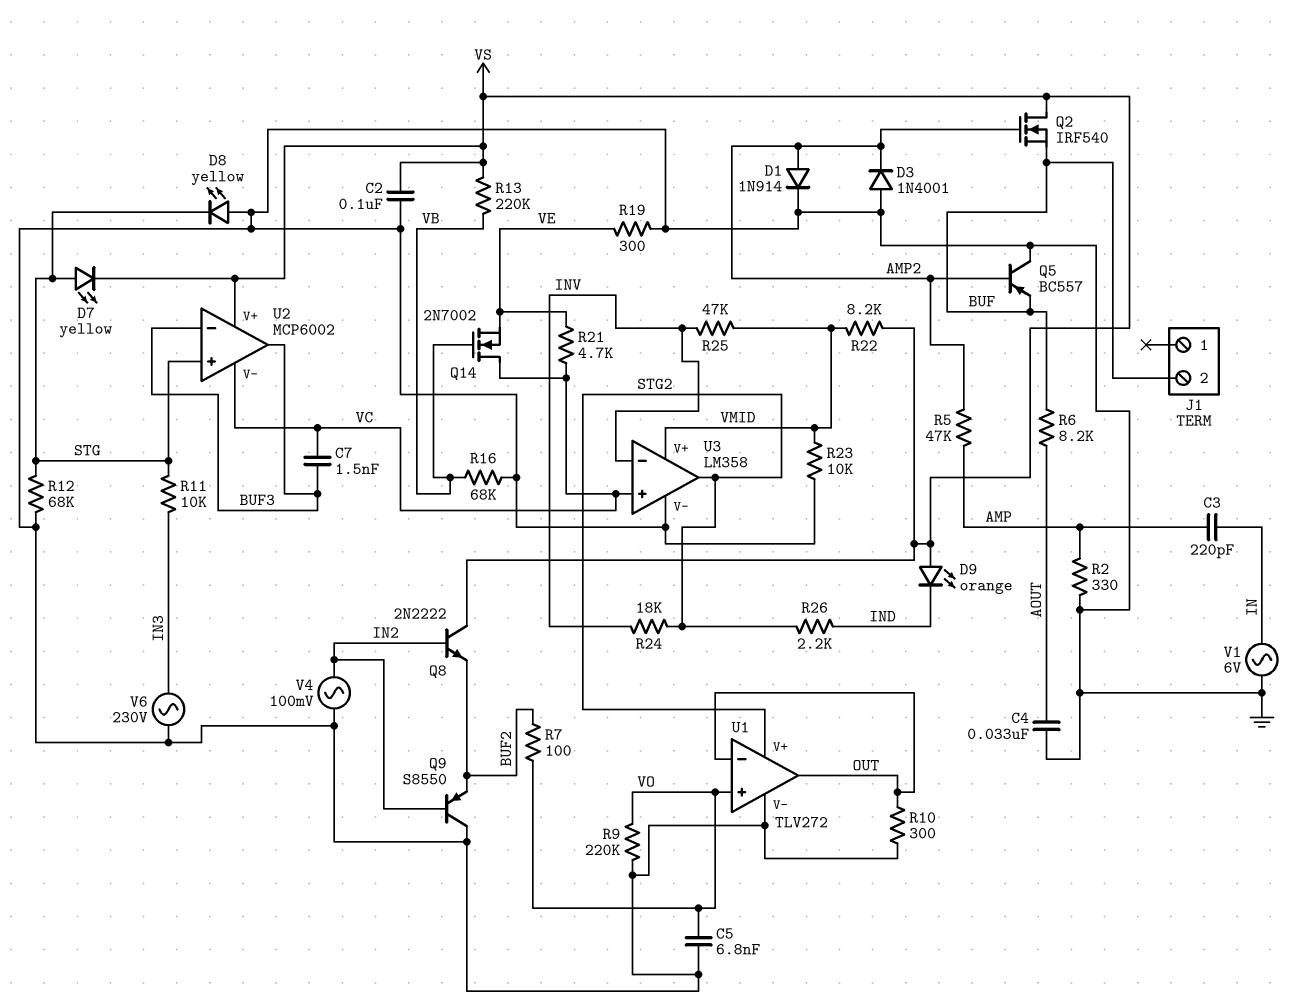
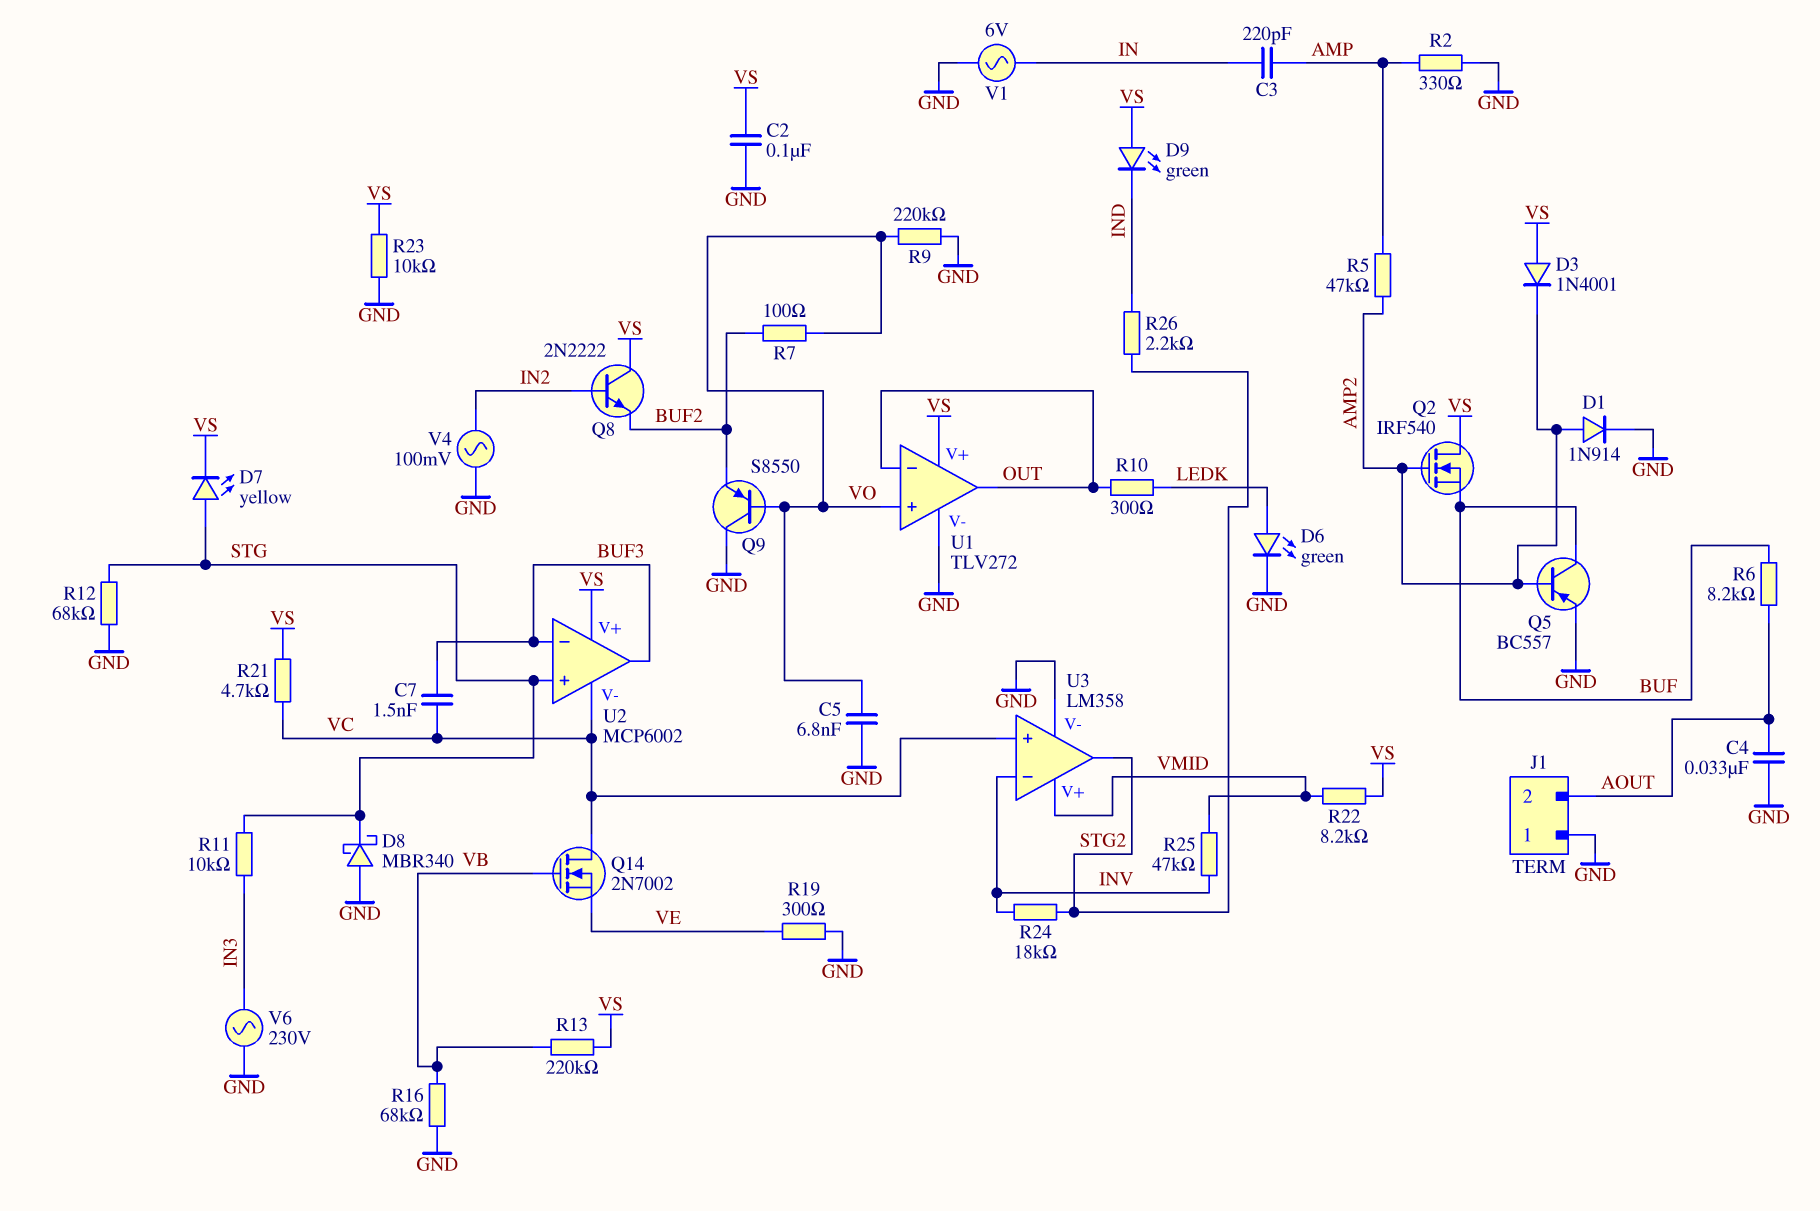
D3: diode 1N4001 (A GND, K AMP2) -> diode 1N4001 (A VS, K AMP2)
D6: none -> LED green (A LEDK, K GND)
D8: LED yellow (A GND, K STG) -> schottky MBR340 (A GND, K STG)
D9: LED orange (A VS, K IND) -> LED green (A VS, K IND)
J1 pin 1: none -> GND
J1 pin 2: BUF -> AOUT
Q5: PNP BC557 (B AMP2, C GND, E BUF) -> PNP BC557 (B AMP2, C BUF, E GND)
Q9: PNP S8550 (B IN2, C GND, E BUF2) -> PNP S8550 (B VO, C GND, E BUF2)
R10: 300 (GND, OUT) -> 300 (LEDK, OUT)
R21: 4.7k (VC, VE) -> 4.7k (VC, VS)
R23: 10k (GND, VMID) -> 10k (GND, VS)
U1 pin V+: STG2 -> VS

